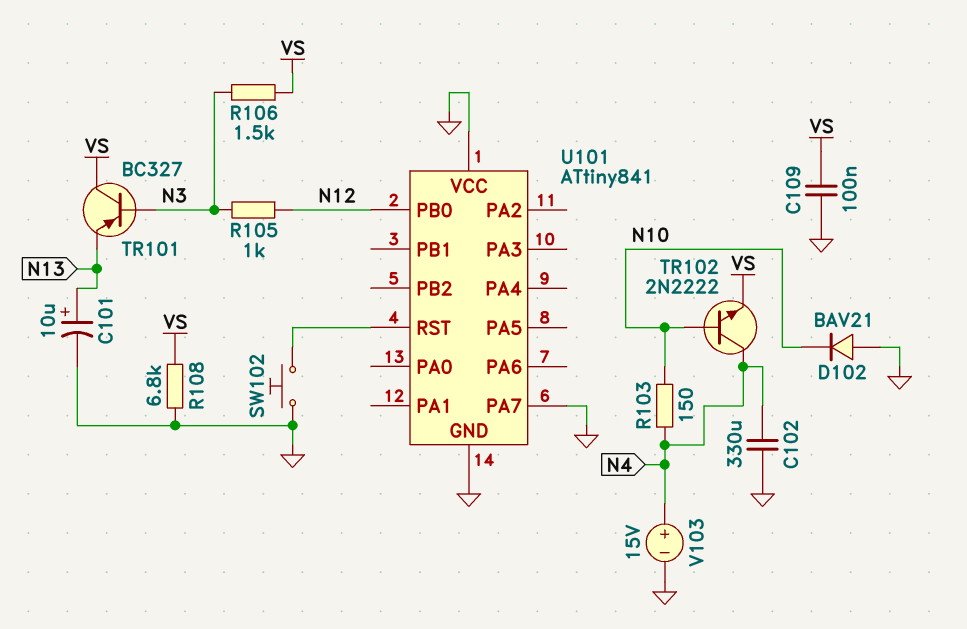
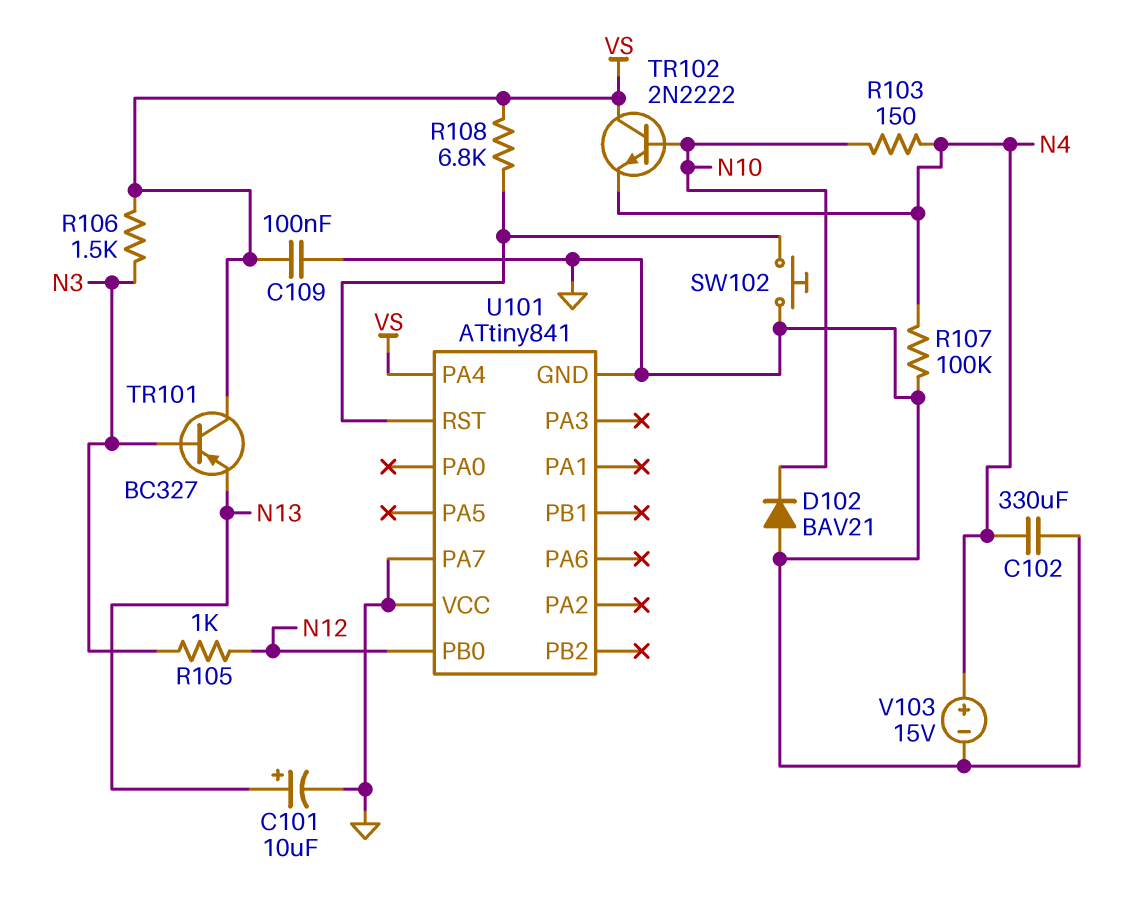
R107: none -> 100k (GND, N4)
R108: 6.8k (GND, VS) -> 6.8k (U101/RST, VS)
TR102: NPN 2N2222 (B N10, C N4, E VS) -> NPN 2N2222 (B N10, C VS, E N4)
U101 pin PA4: none -> VS

